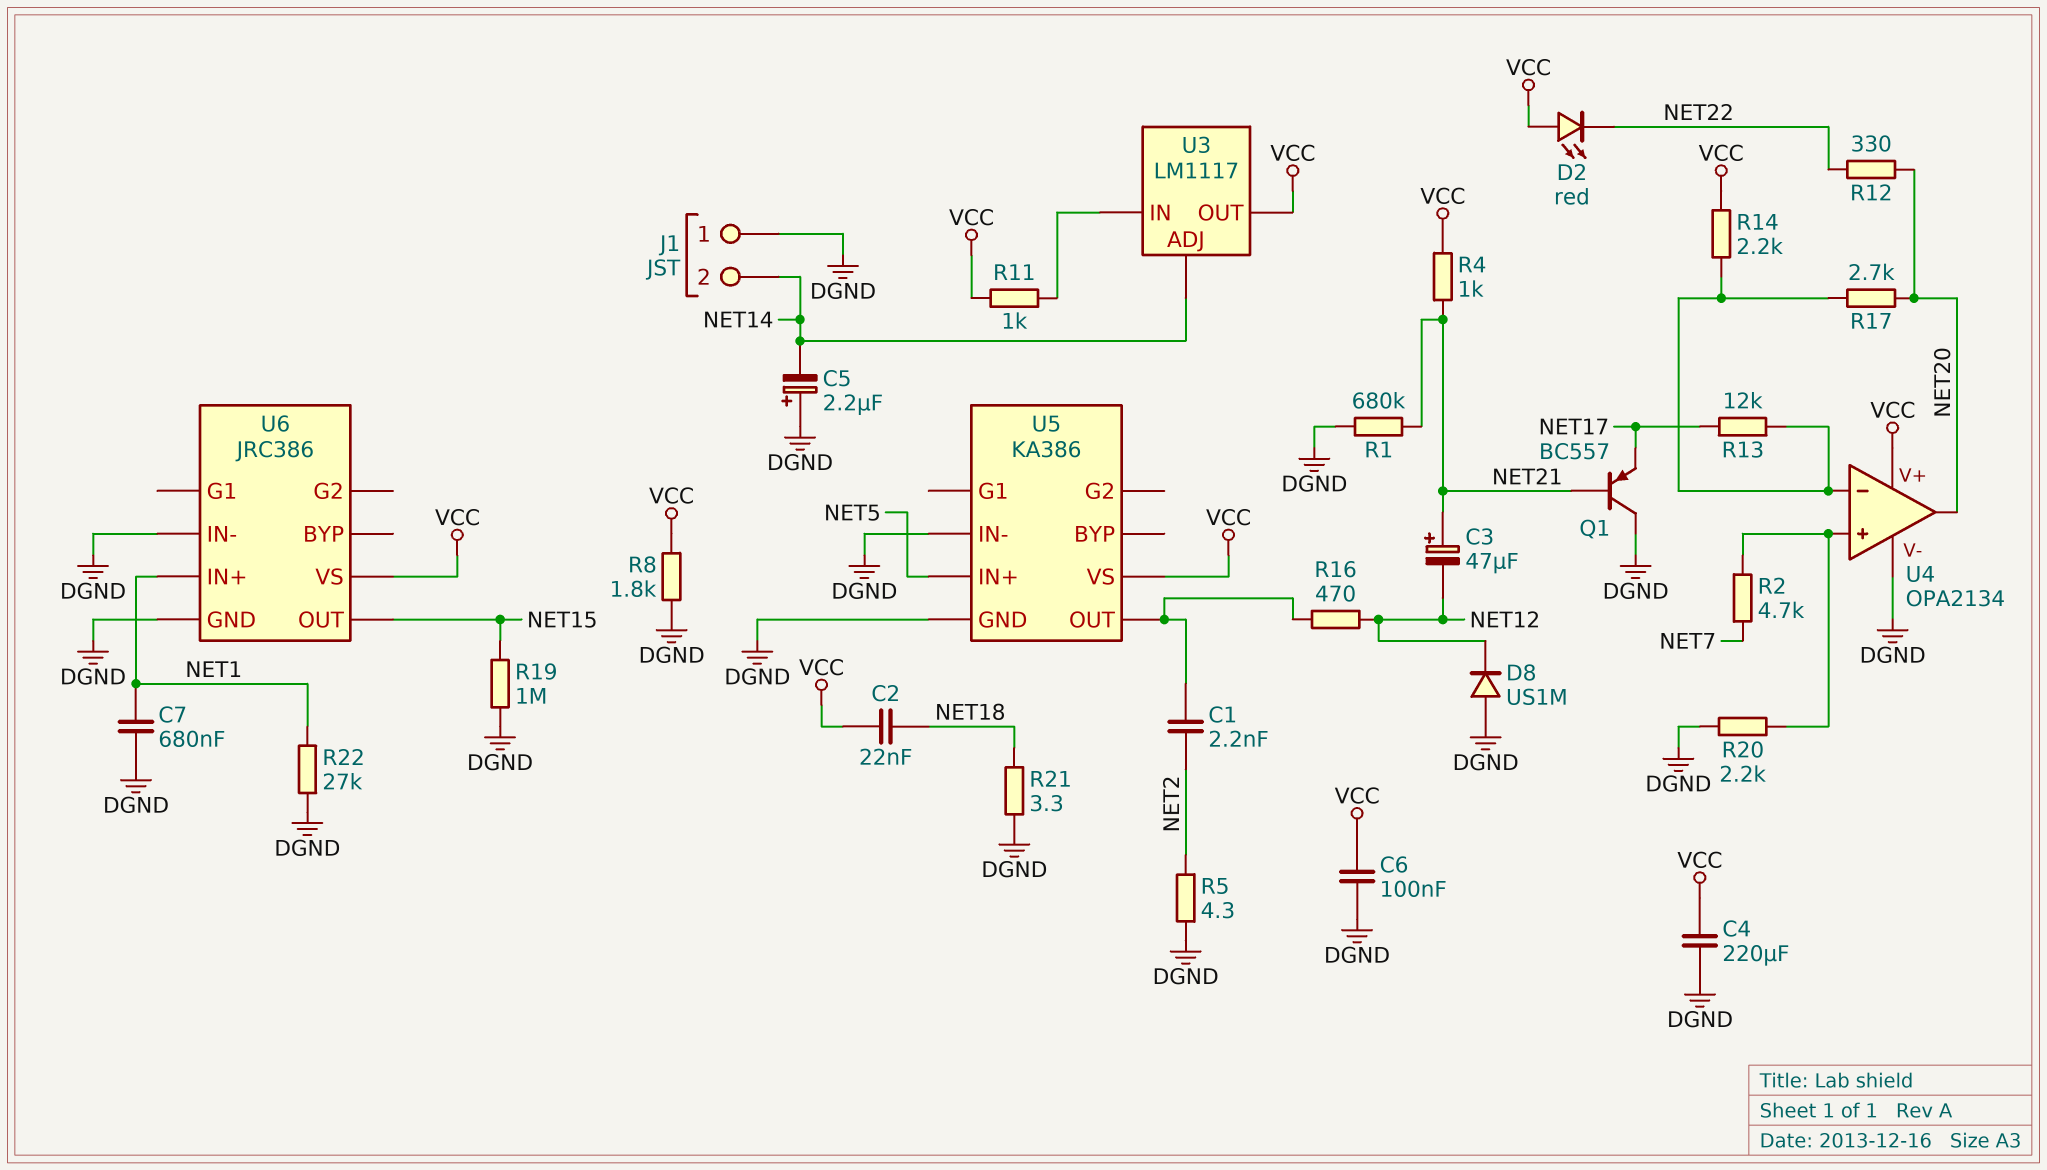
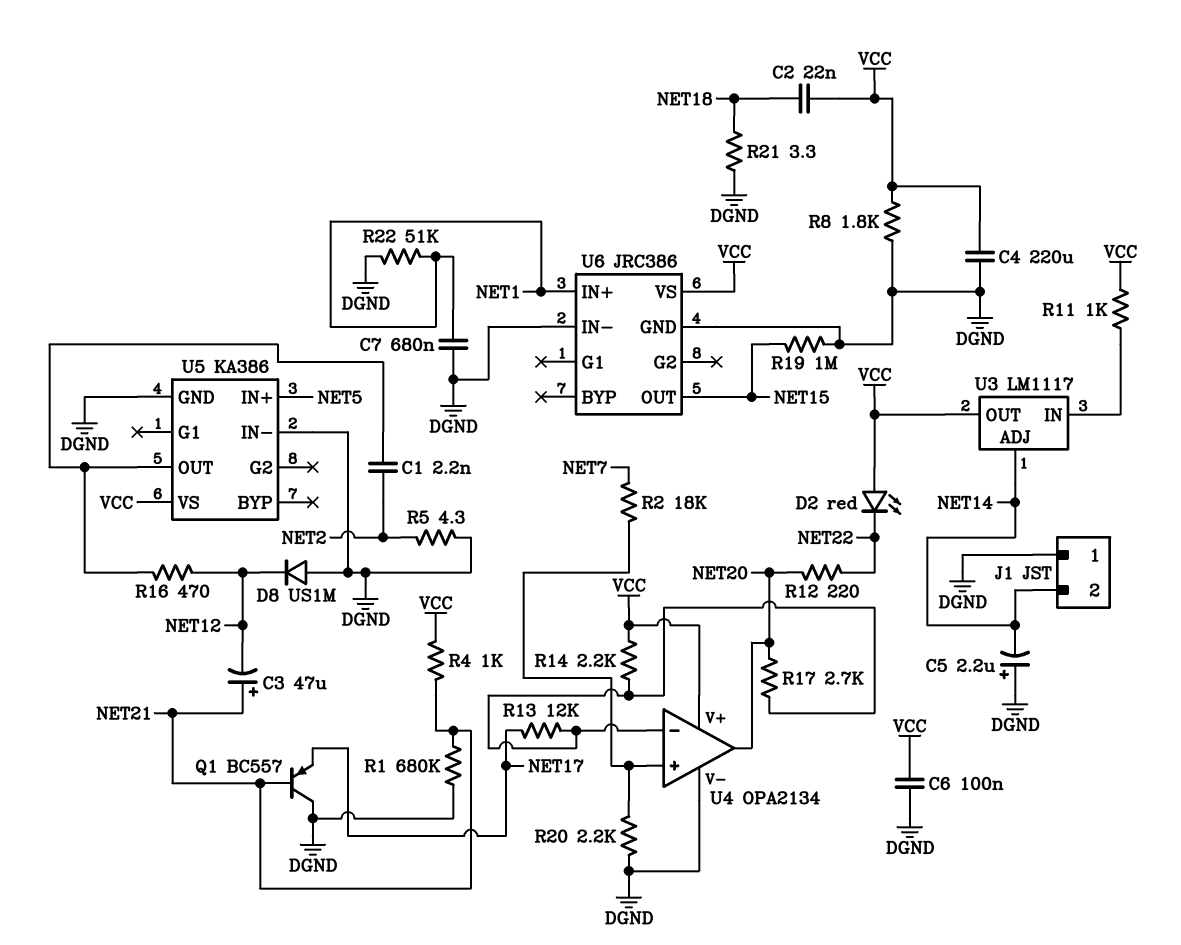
R2: 4.7k (NET7, U4/in+) -> 18k (NET7, U4/in+)
R12: 330 (NET20, NET22) -> 220 (NET20, NET22)
R22: 27k (DGND, NET1) -> 51k (DGND, NET1)

